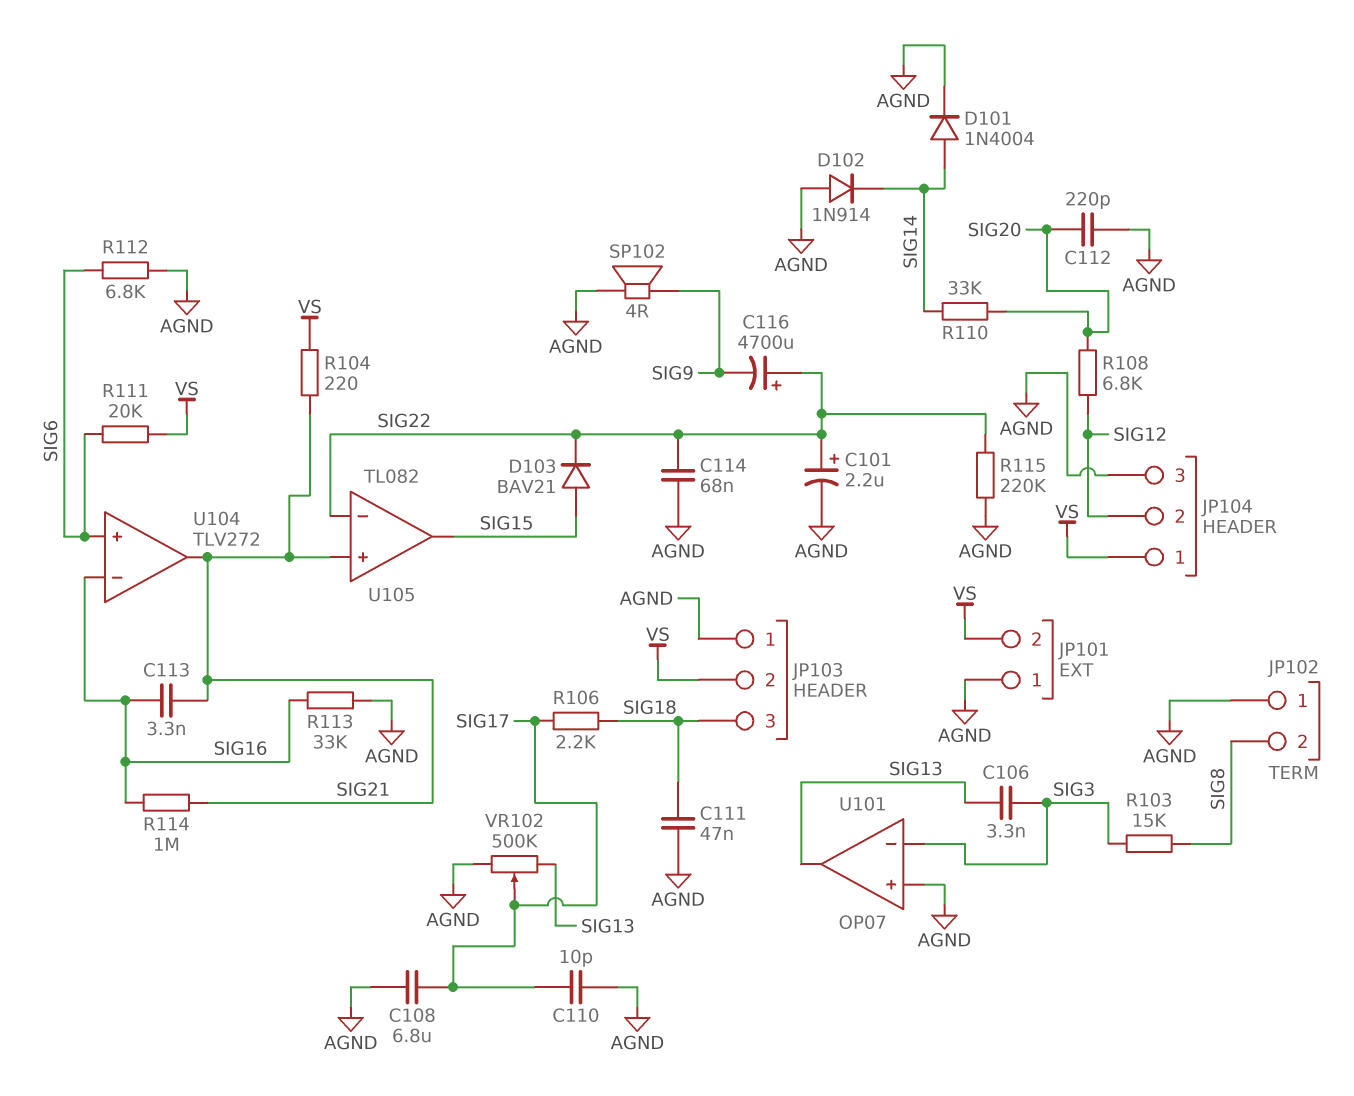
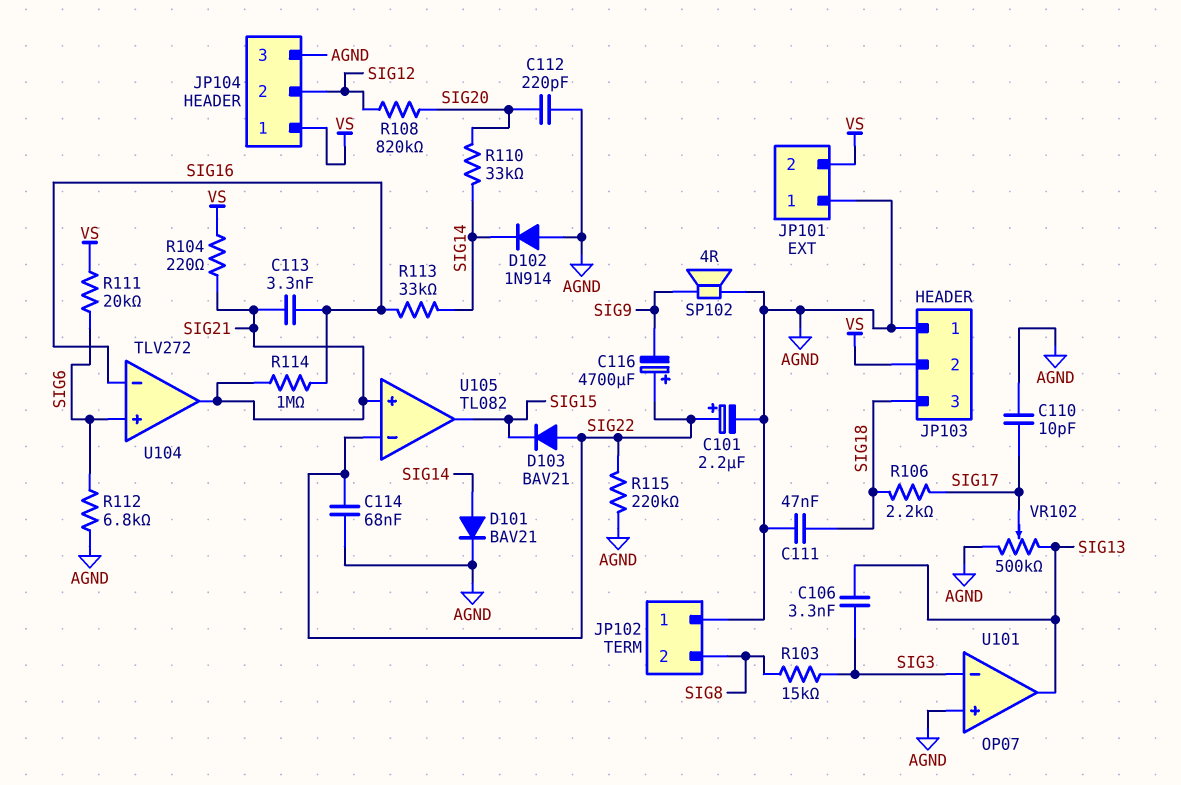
C108: 6.8uF (AGND, SIG17) -> none
D101: diode 1N4004 (A SIG14, K AGND) -> diode BAV21 (A SIG14, K AGND)
D103: diode BAV21 (A SIG15, K SIG22) -> diode BAV21 (A SIG22, K SIG15)
R108: 6.8k (SIG12, SIG20) -> 820k (SIG12, SIG20)
R113: 33k (AGND, SIG16) -> 33k (SIG14, SIG16)

